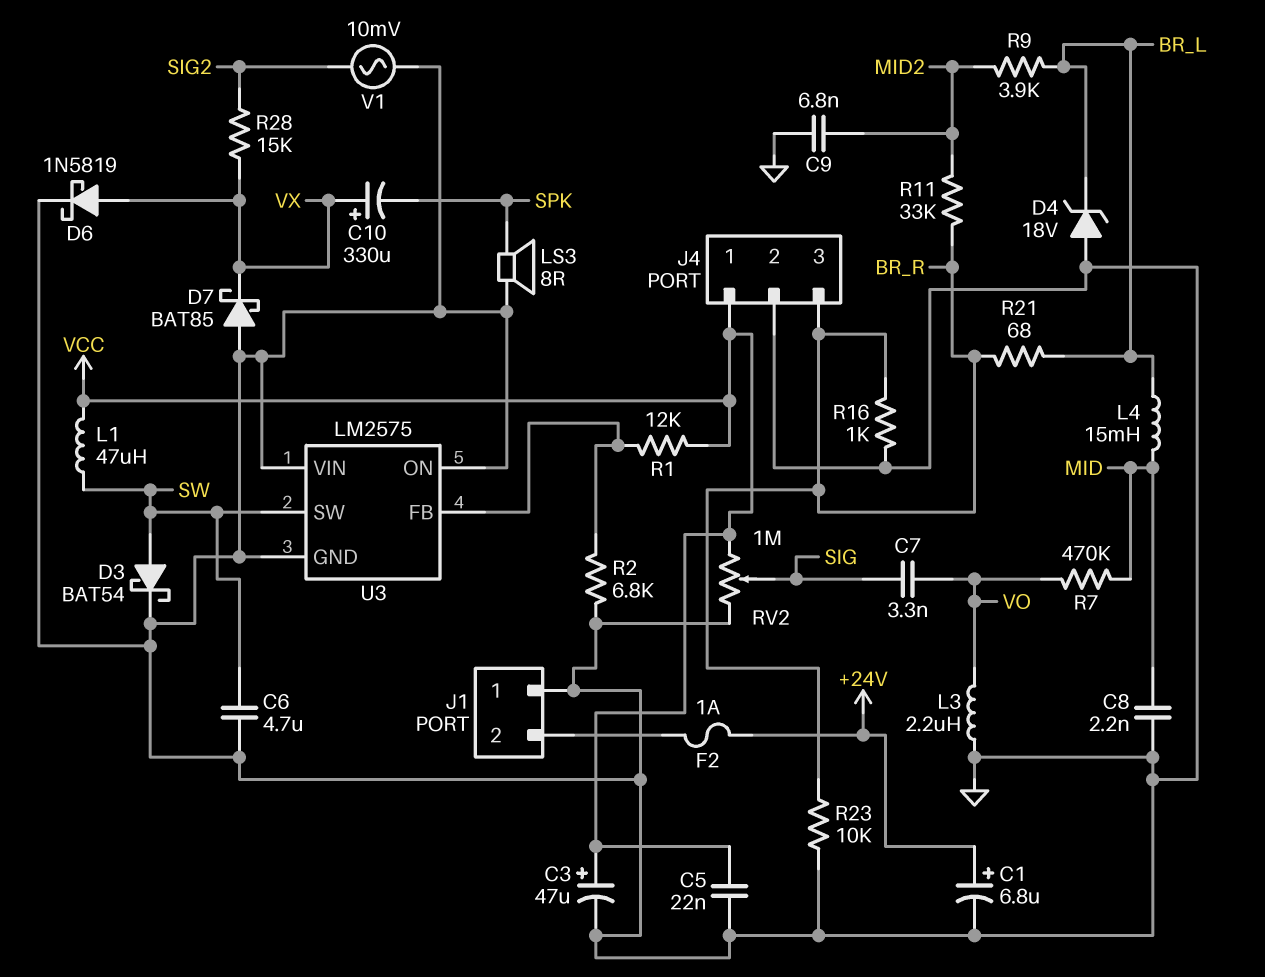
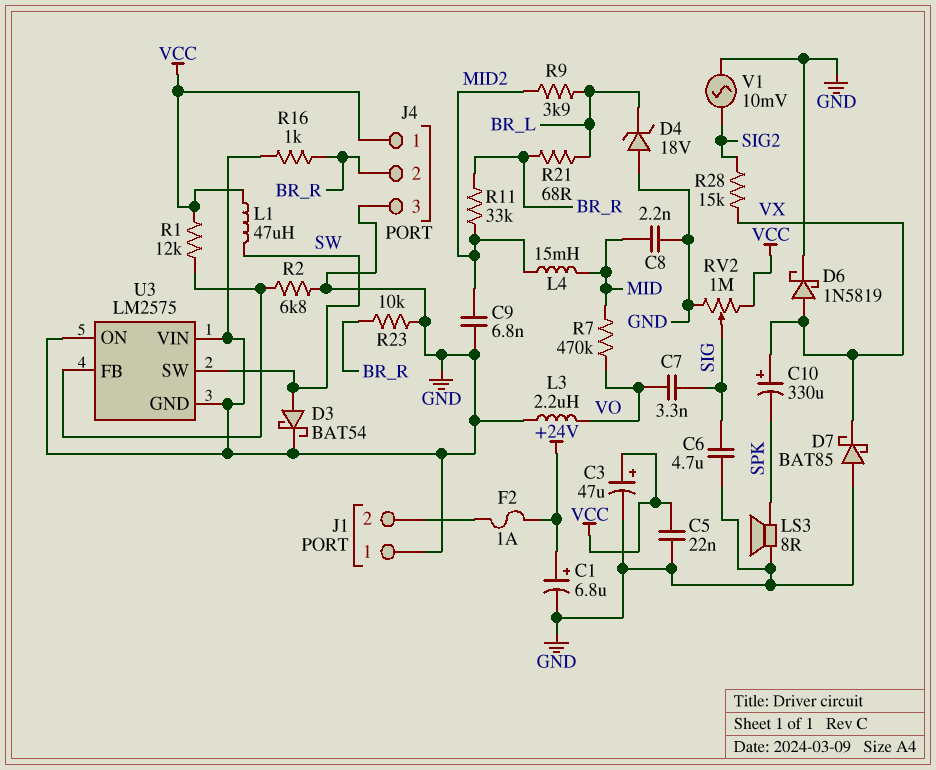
C6: 4.7uF (GND, SW) -> 4.7uF (GND, SIG)
J4 pin 2: GND -> BR_R
J4 pin 3: BR_R -> GND
L4: 15mH (BR_L, MID) -> 15mH (MID, MID2)

